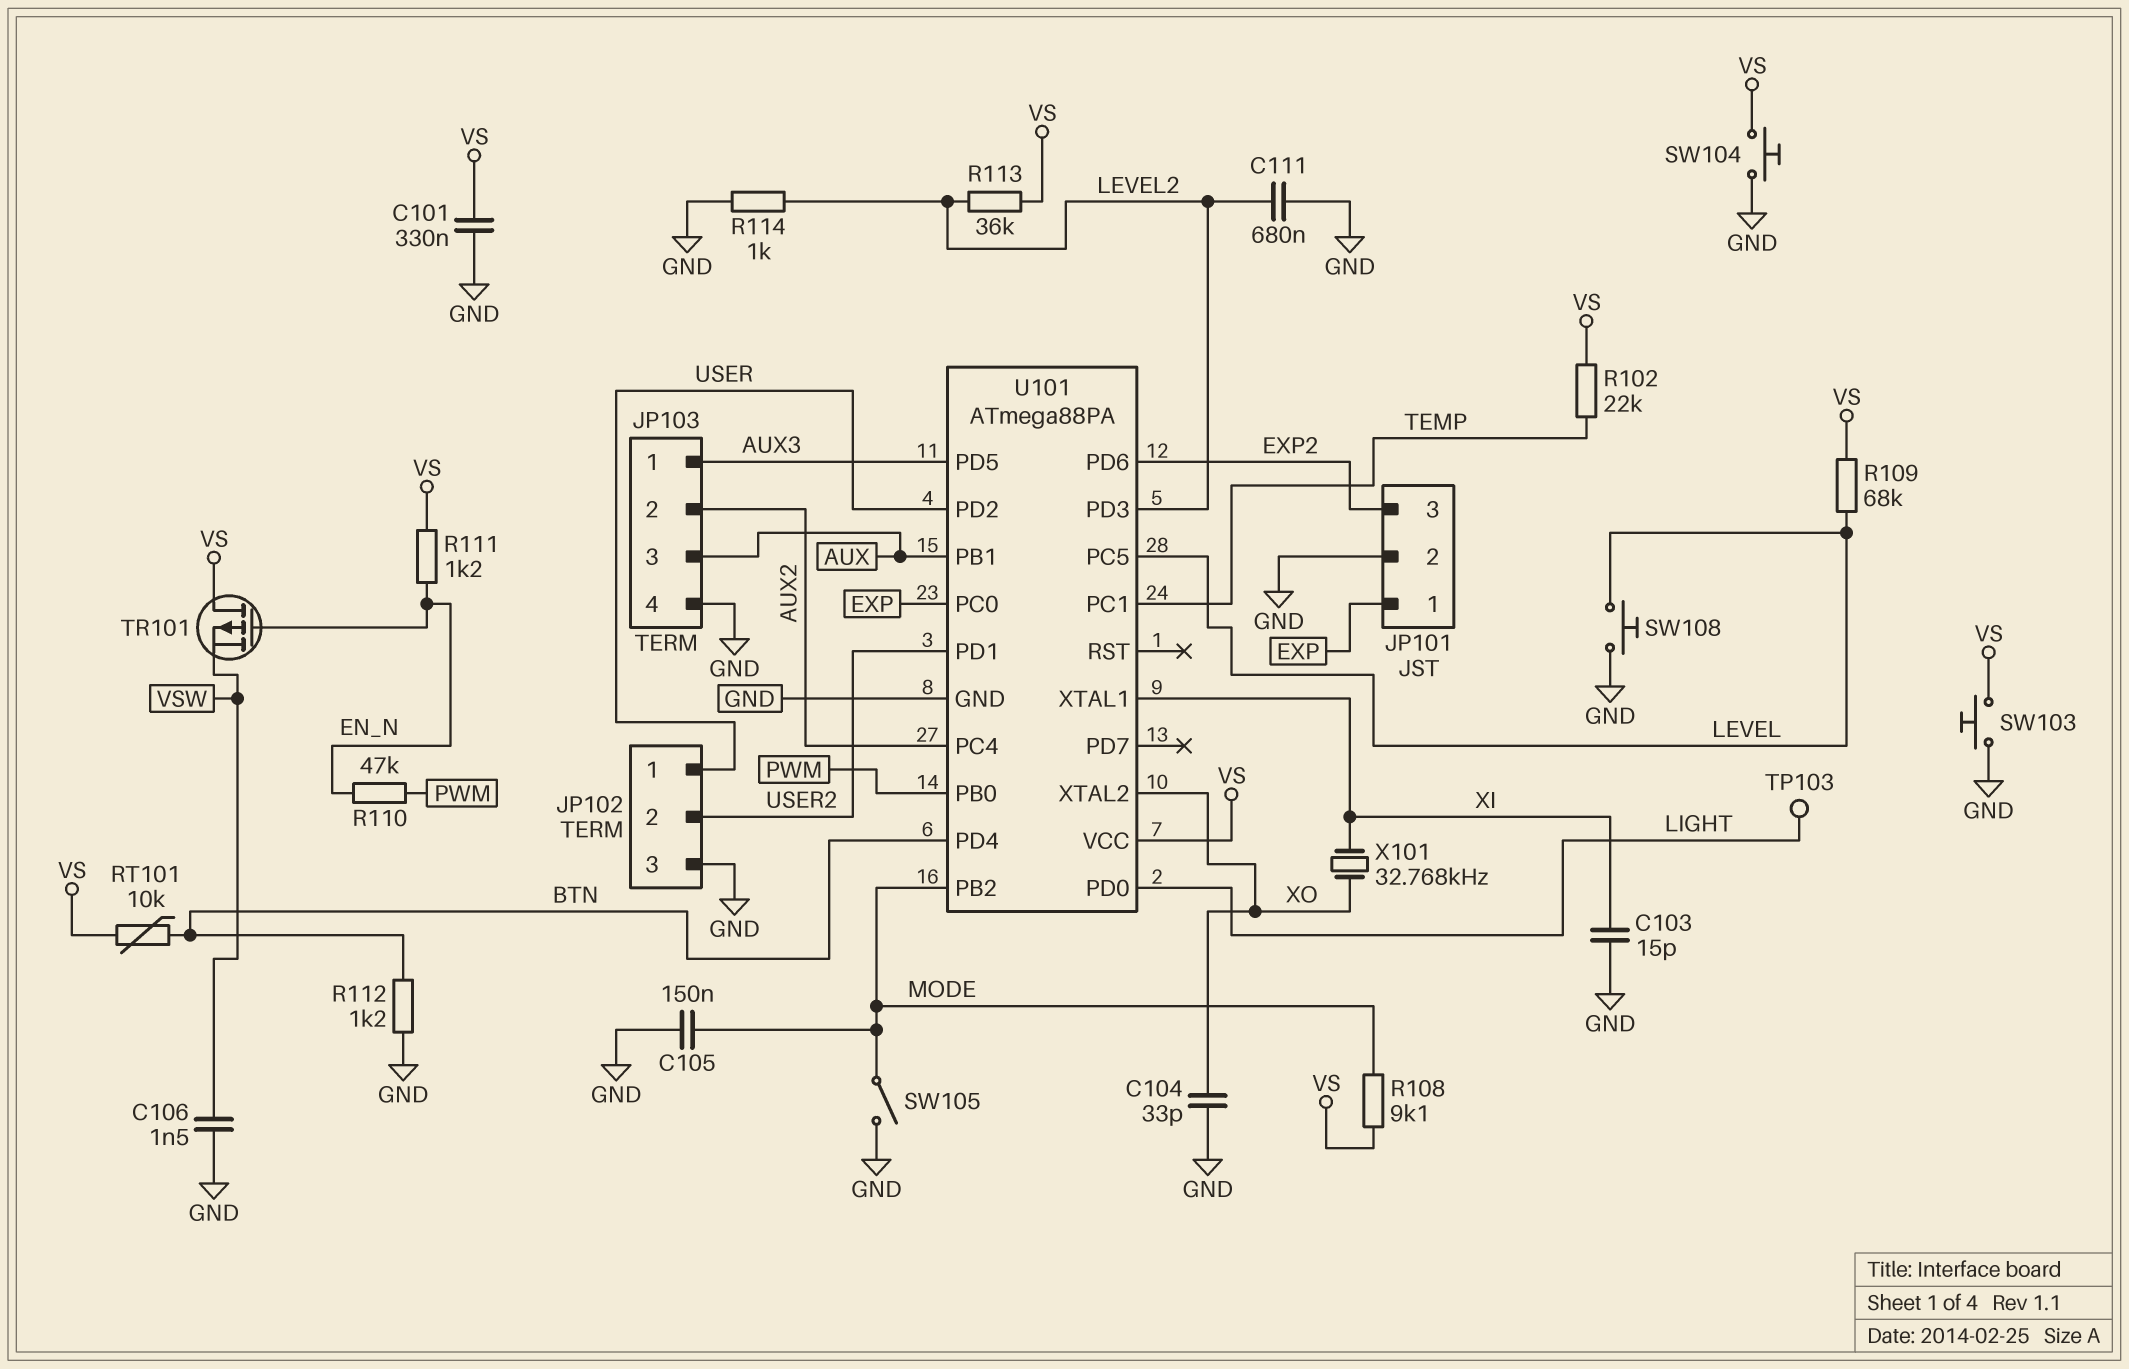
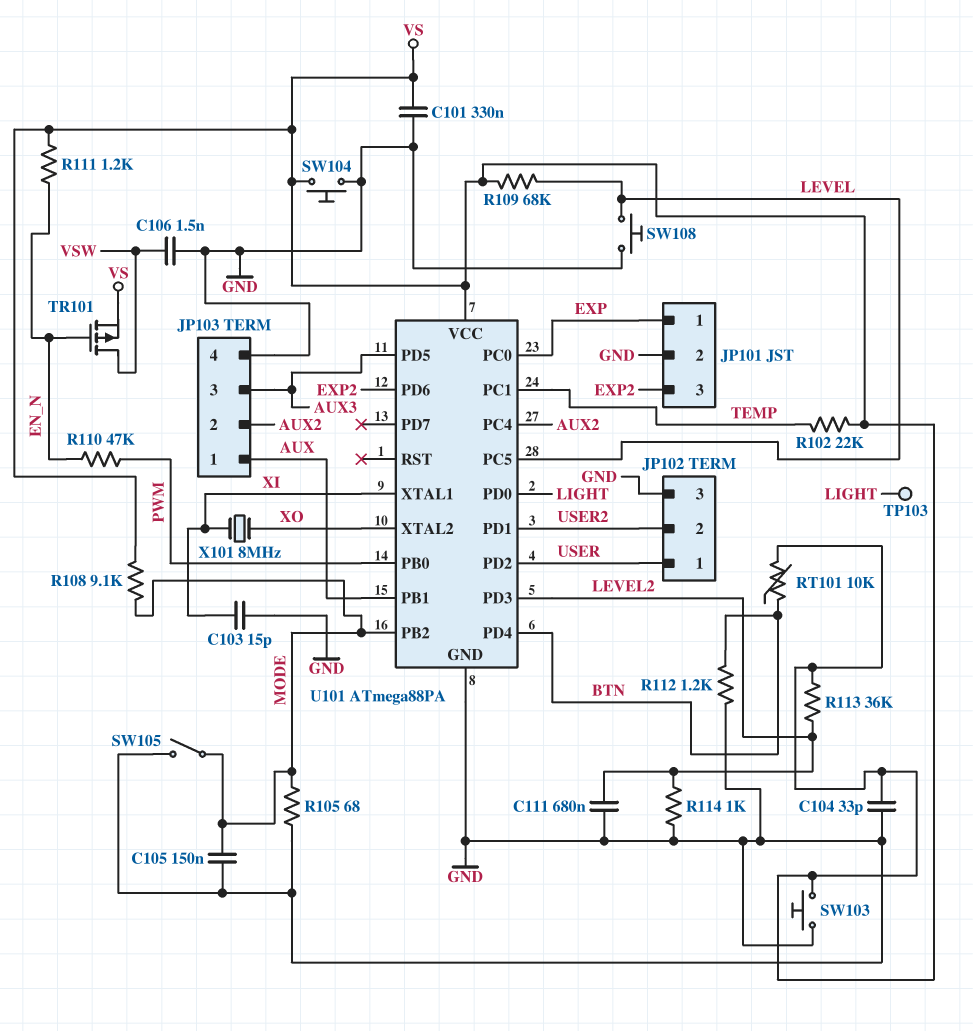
C104: 33pF (GND, XO) -> 33pF (GND, VS)
JP103 pin 1: AUX3 -> AUX
JP103 pin 3: AUX -> AUX3
R105: none -> 68 (GND, MODE)
TR101: PMOS (G EN_N, D VS, S VSW) -> PMOS (G EN_N, D VSW, S VS)
X101: 32.768kHz (XI, XO) -> 8MHz (XI, XO)

